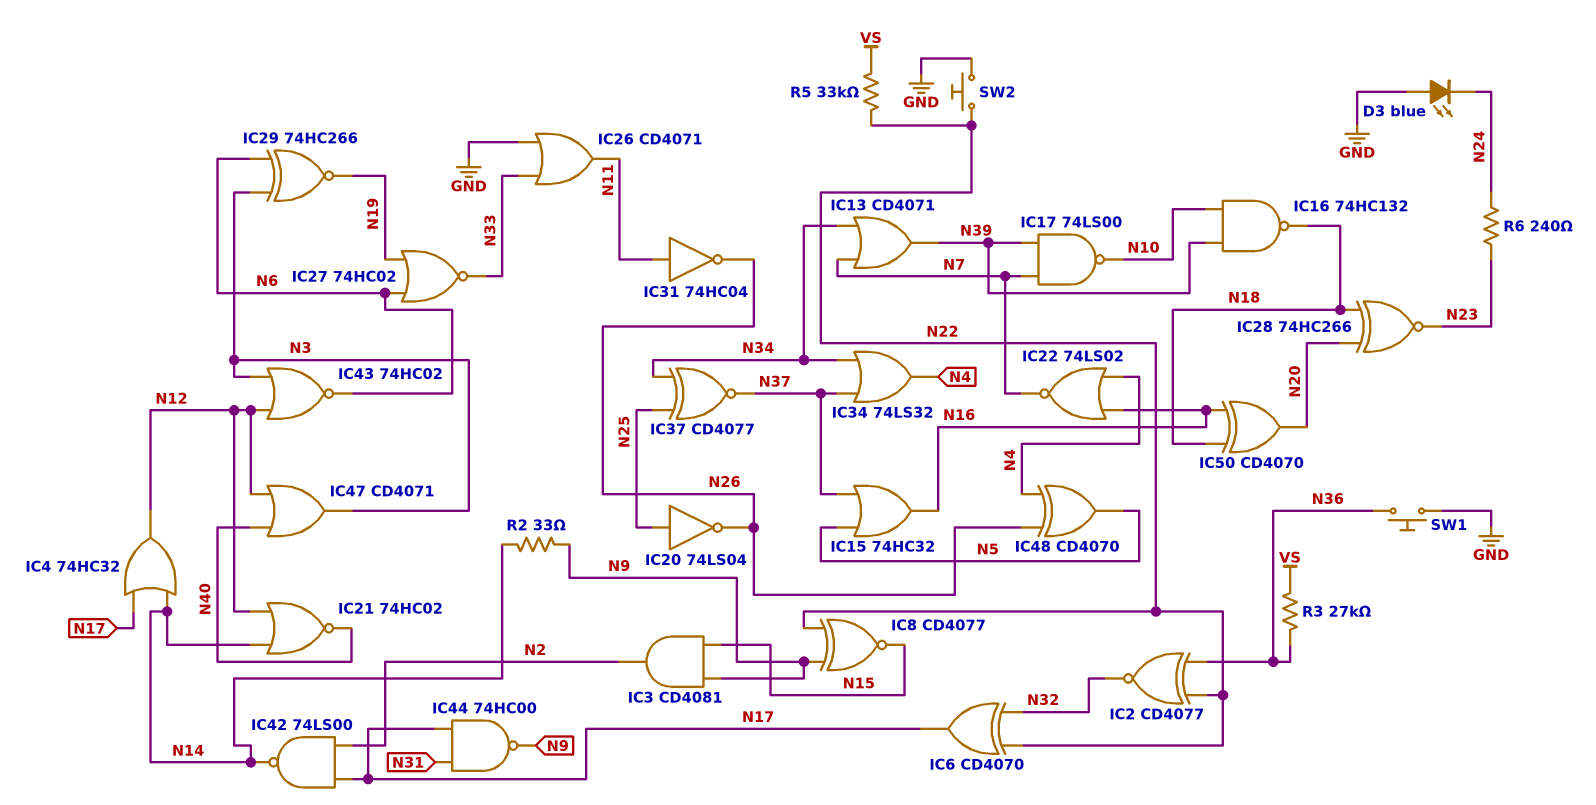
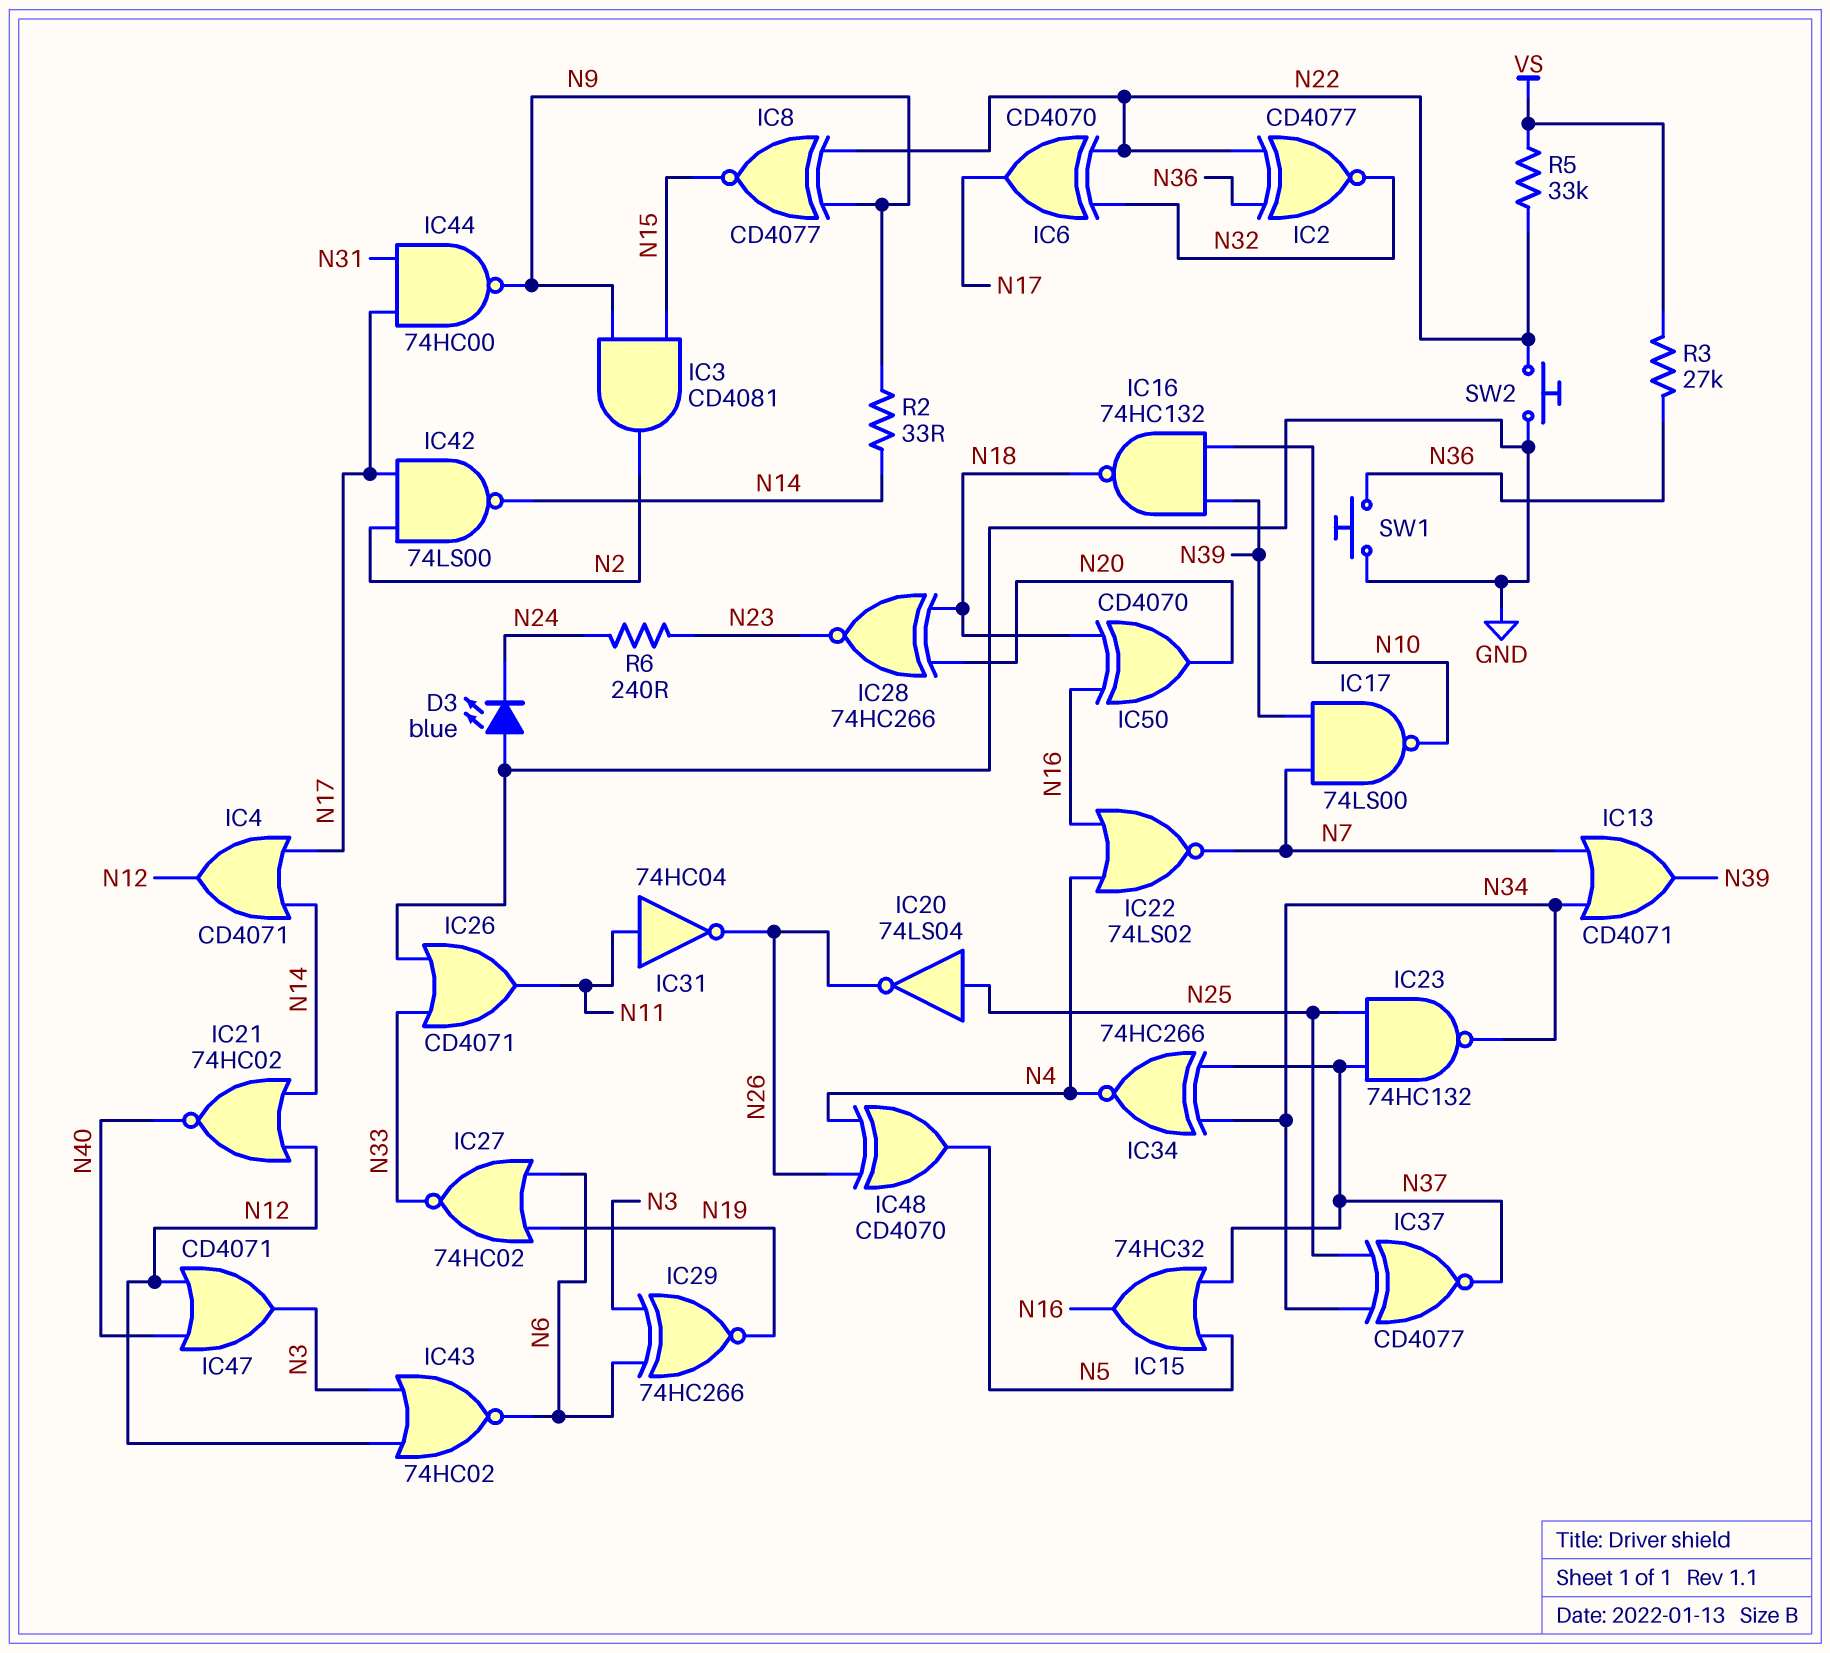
IC4: OR 74HC32 (in N14, in N17, out N12) -> OR CD4071 (in N14, in N17, out N12)
IC23: none -> NAND 74HC132 (in N25, in N37, out N34)
IC34: OR 74LS32 (in N34, in N37, out N4) -> XNOR 74HC266 (in N34, in N37, out N4)

